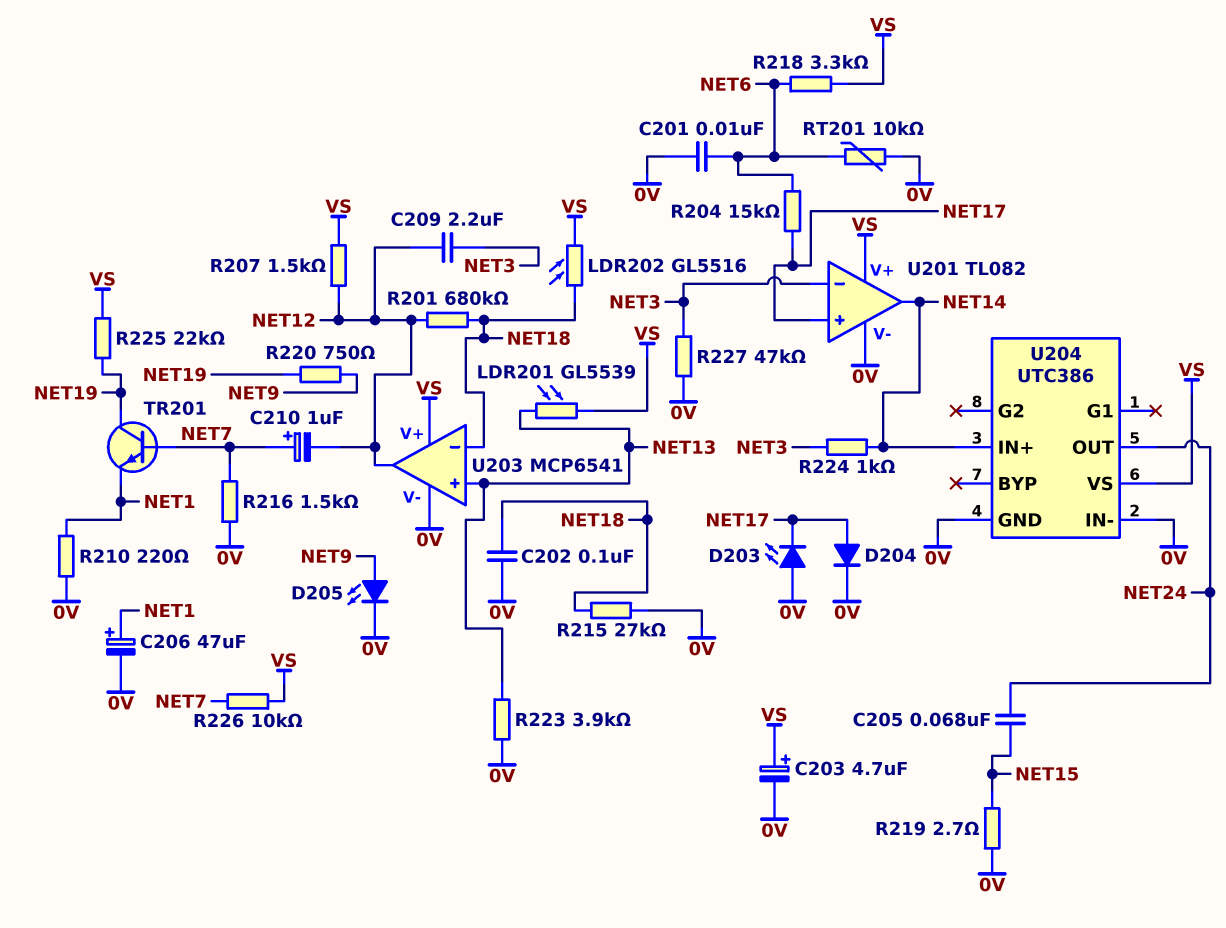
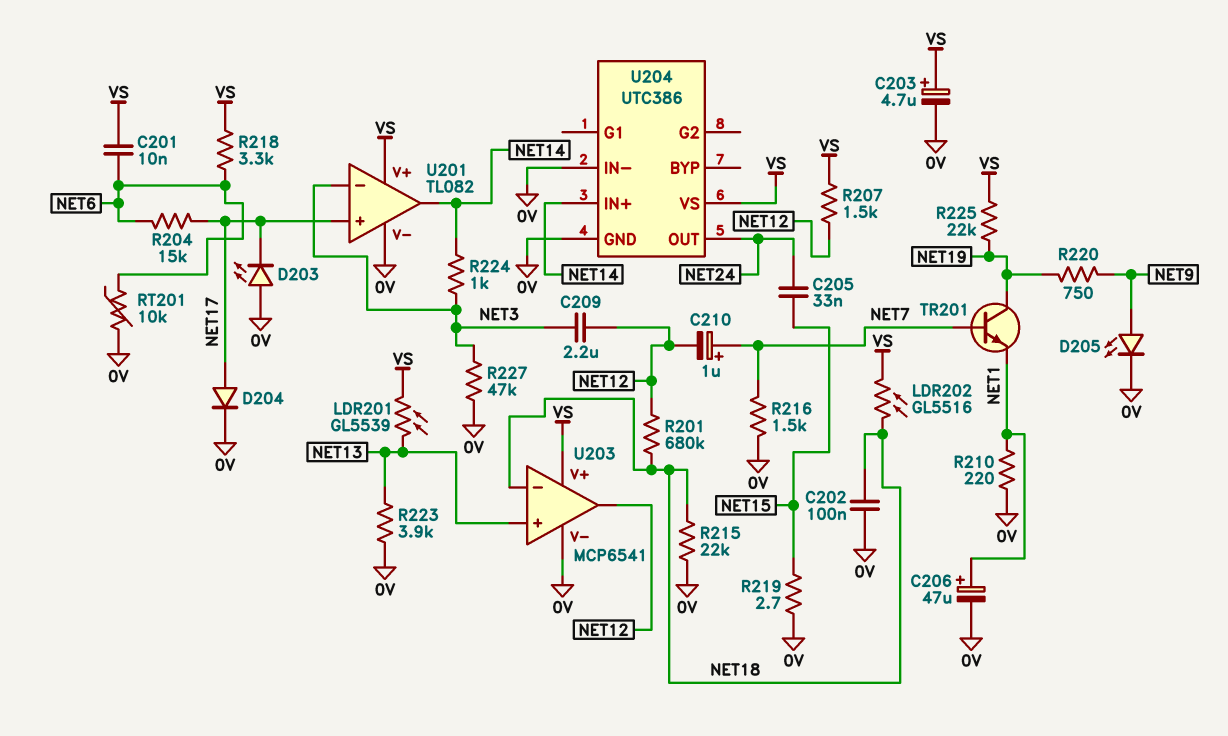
C201: 10nF (0V, NET6) -> 10nF (NET6, VS)
C205: 68nF (NET15, NET24) -> 33nF (NET15, NET24)
R215: 27k (0V, NET18) -> 22k (0V, NET18)
R226: 10k (NET7, VS) -> none

